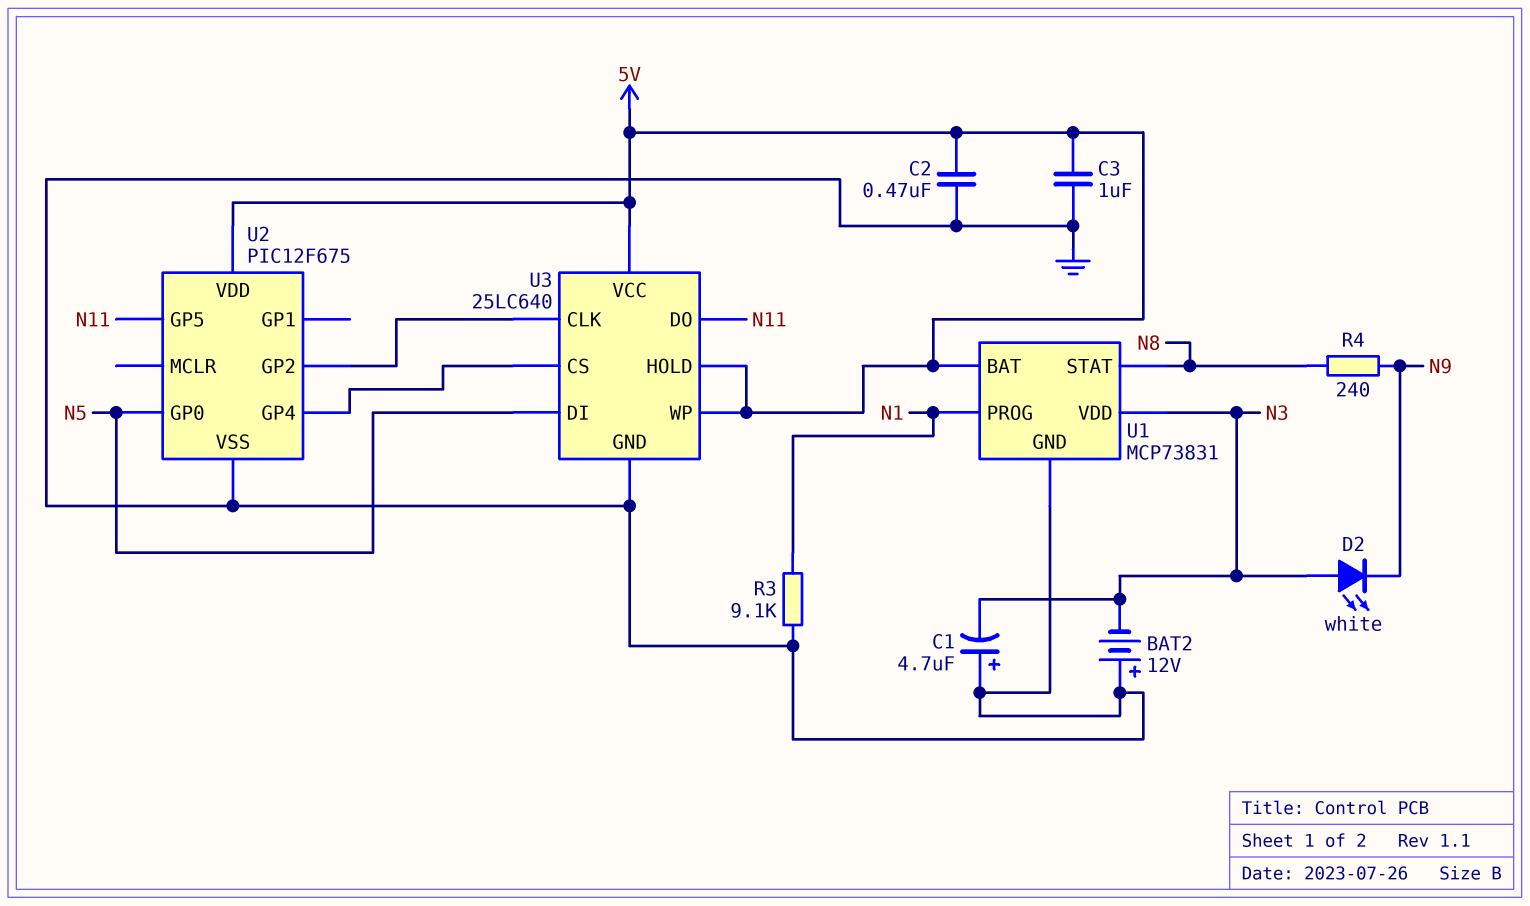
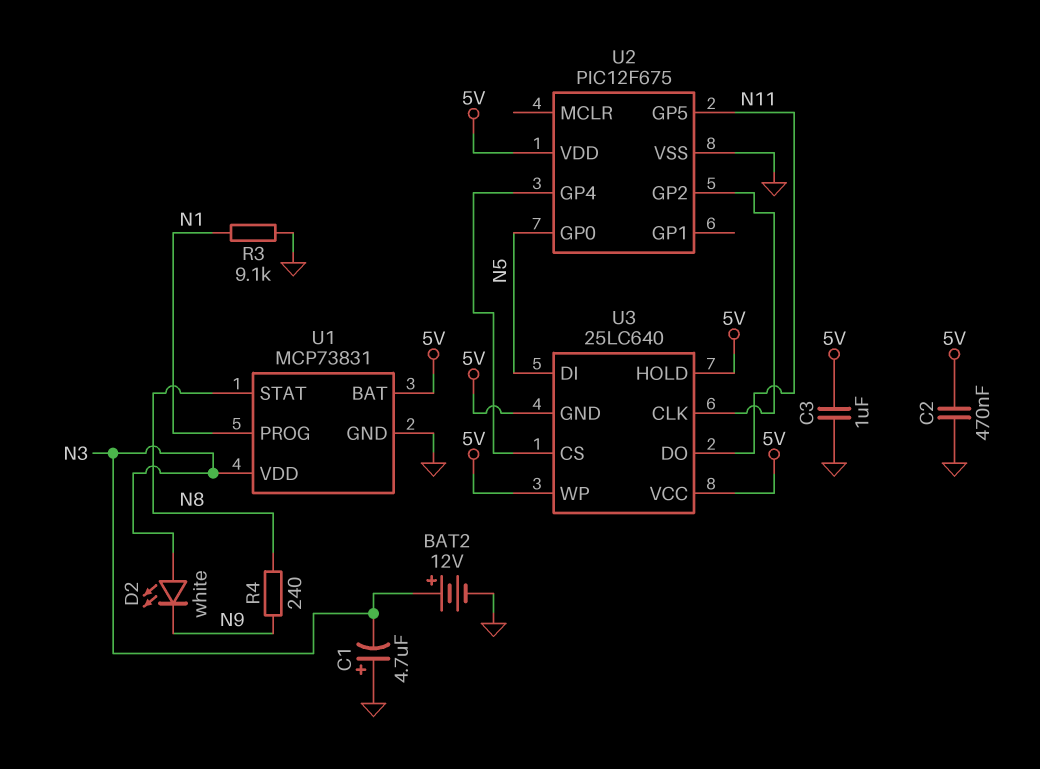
BAT2: 12V (plus GND, minus N3) -> 12V (plus N3, minus GND)
U3 pin GND: GND -> 5V

